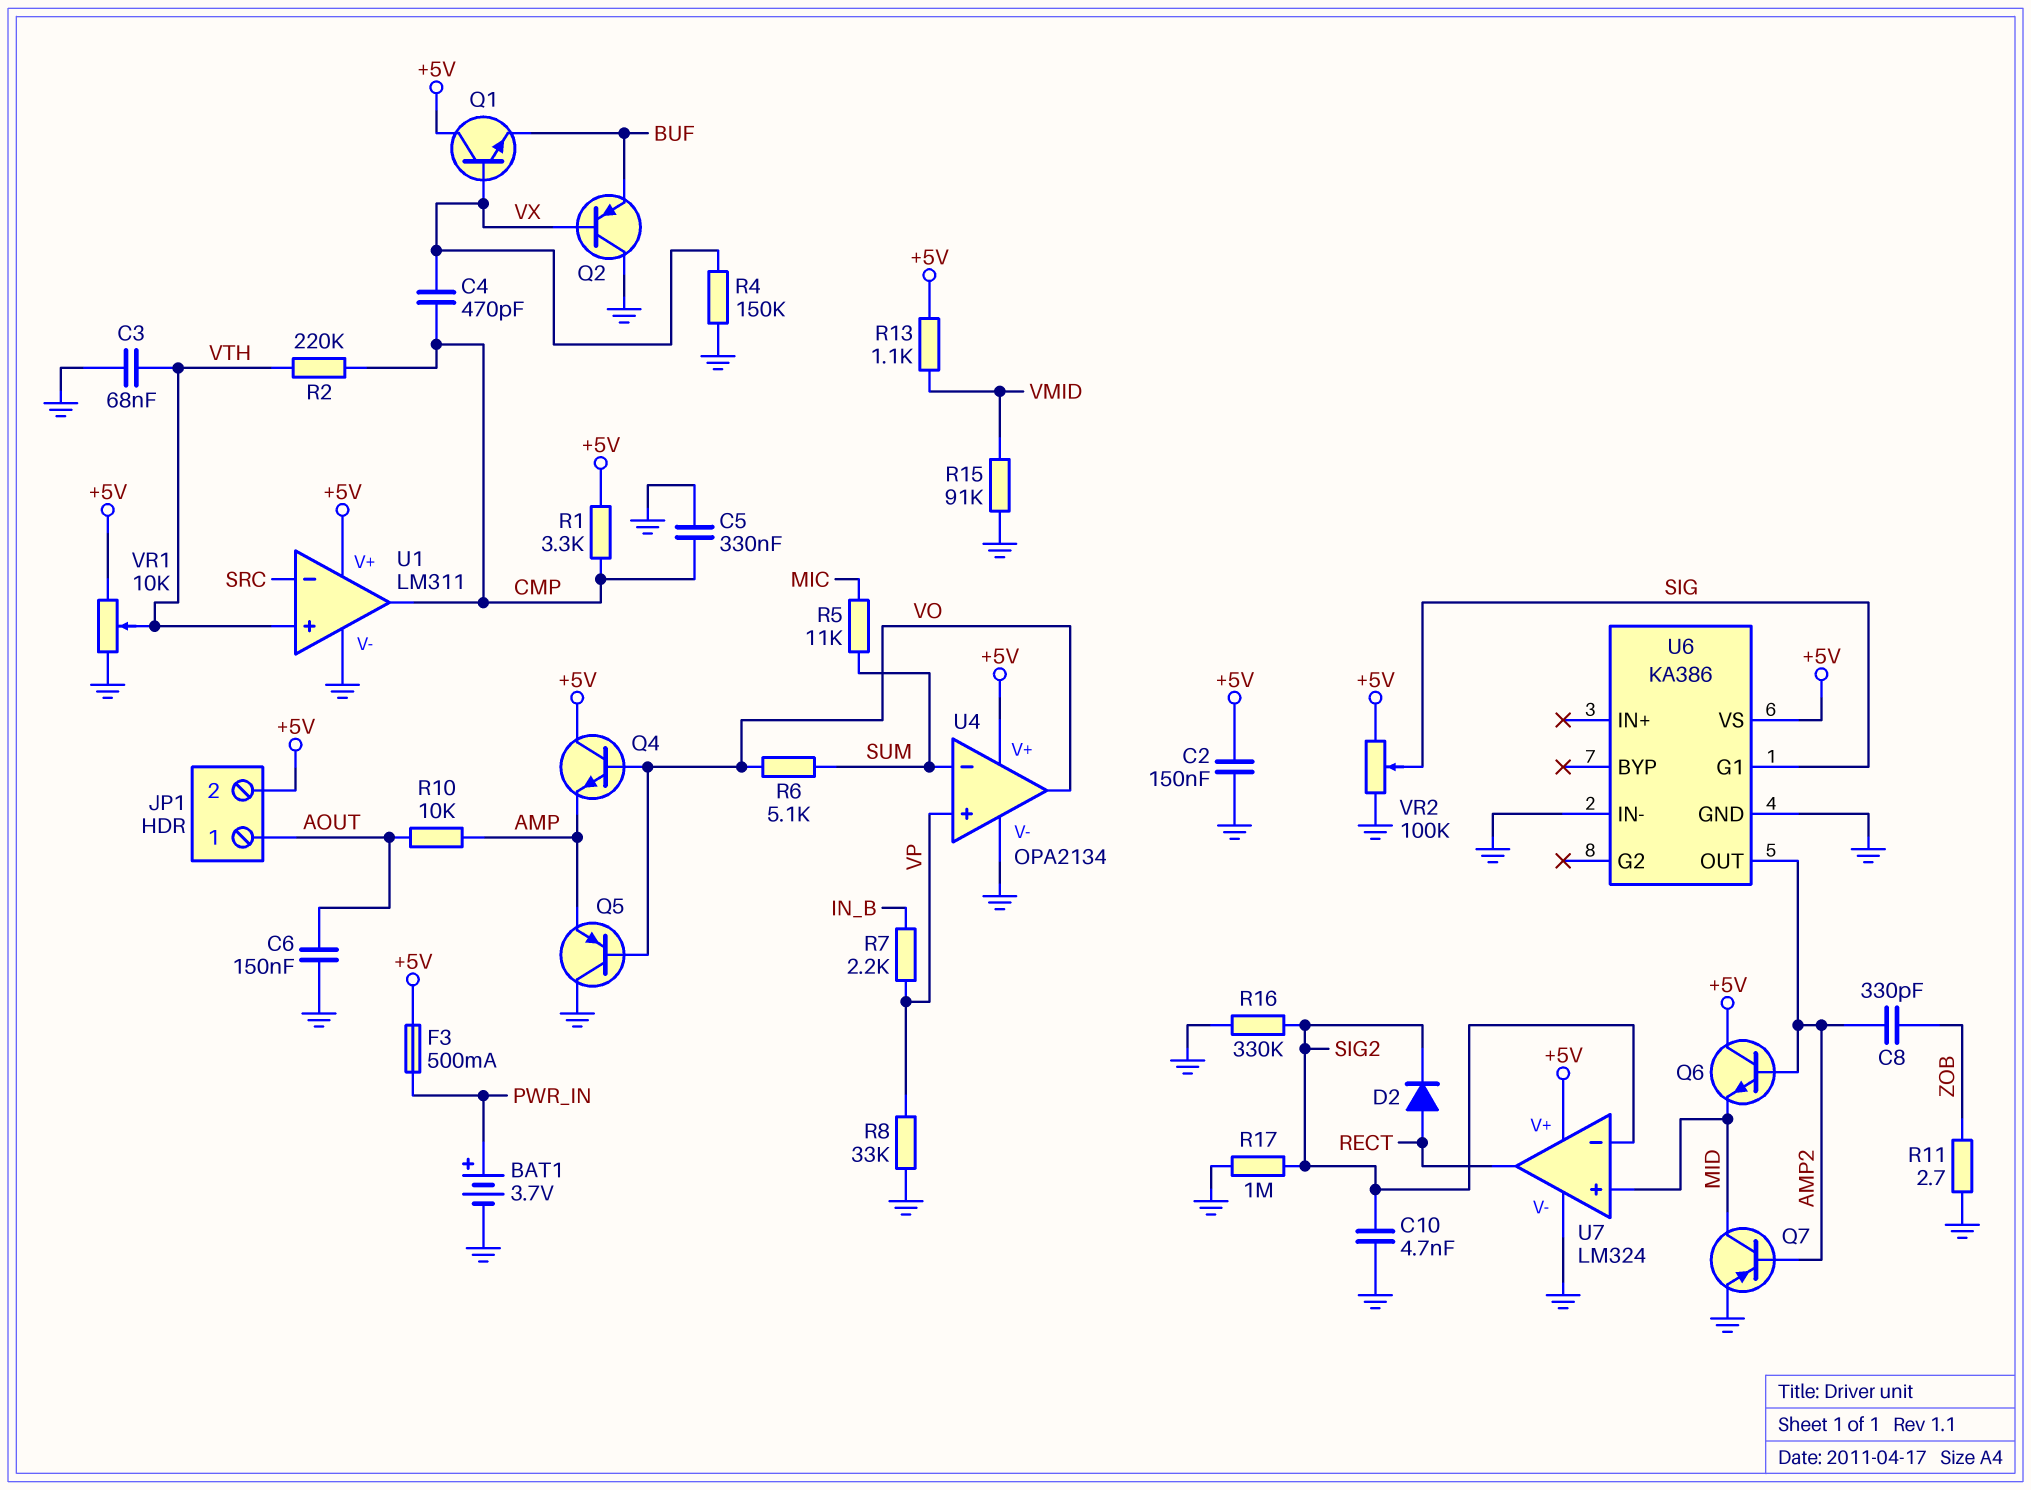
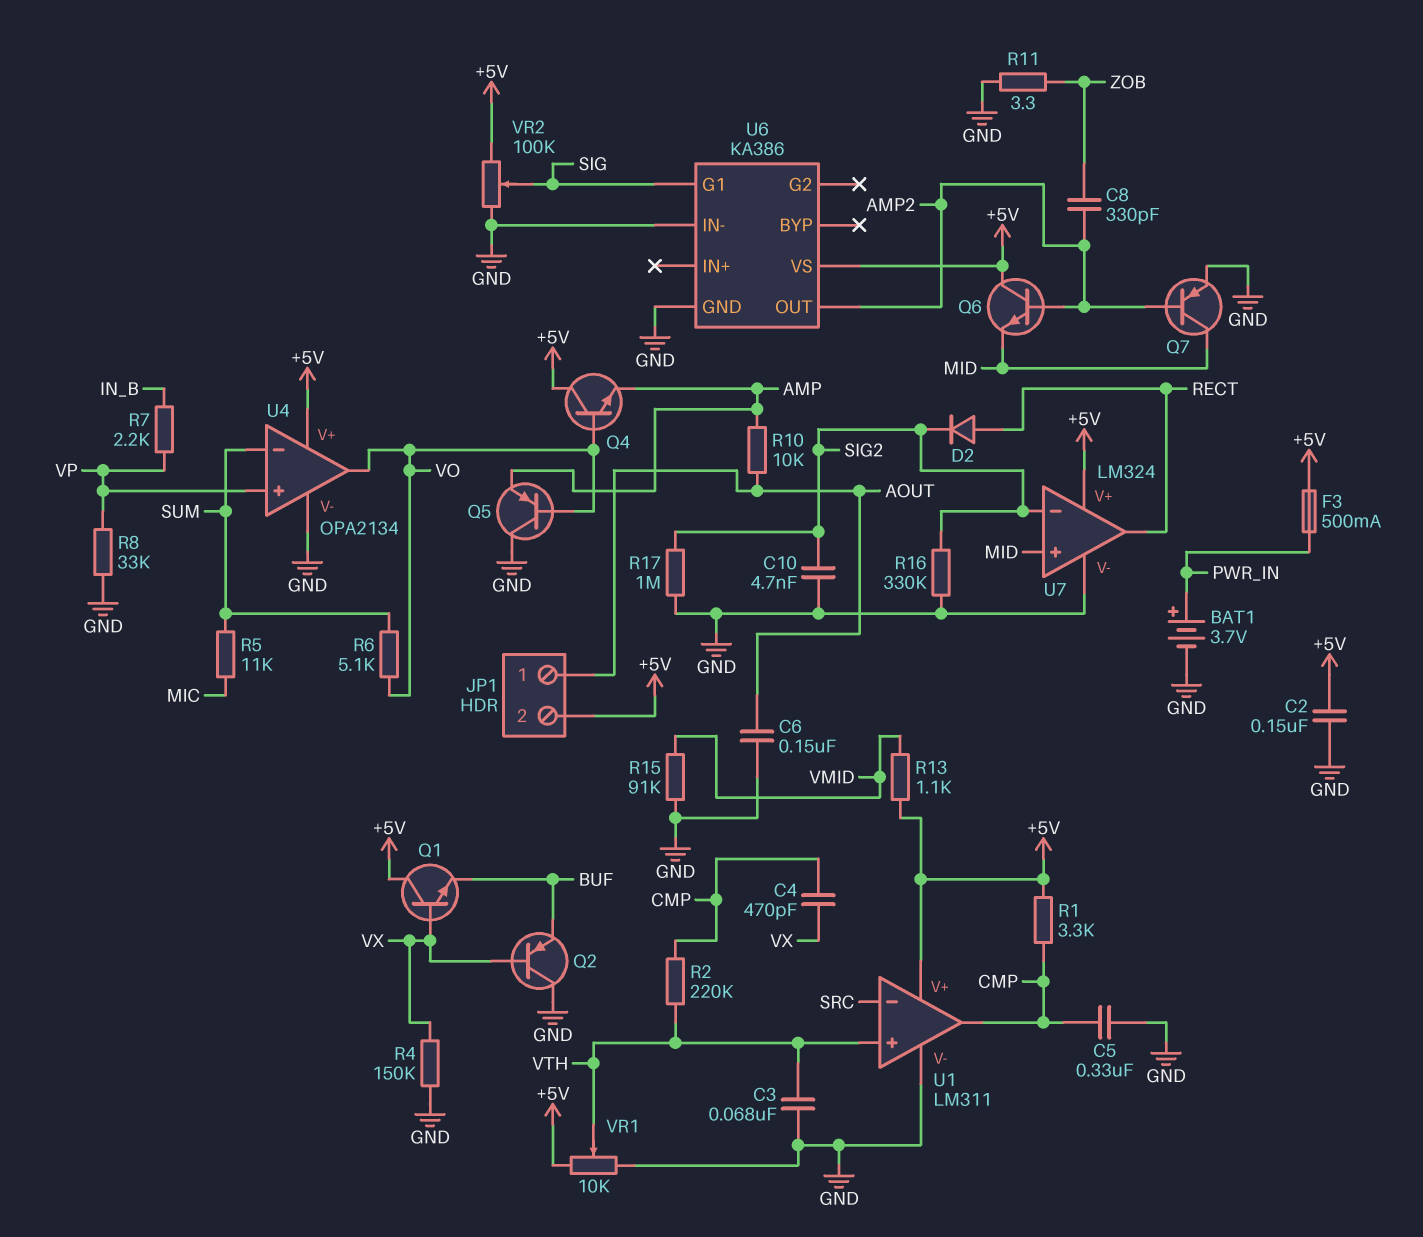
R11: 2.7 (GND, ZOB) -> 3.3 (GND, ZOB)

